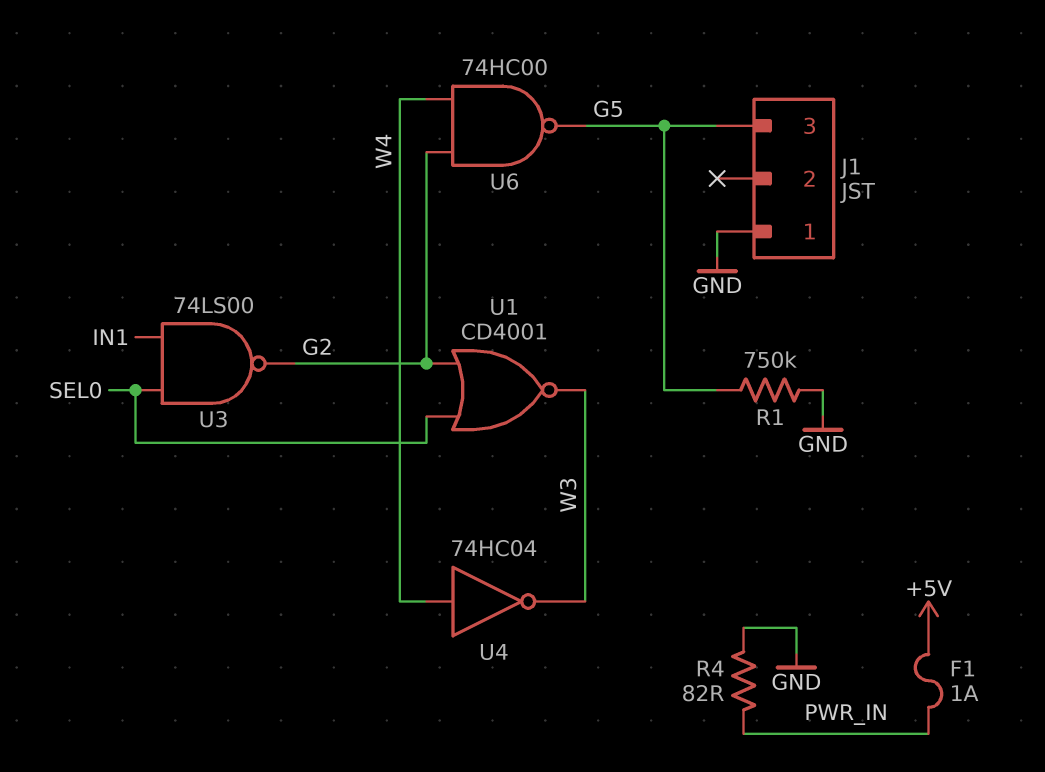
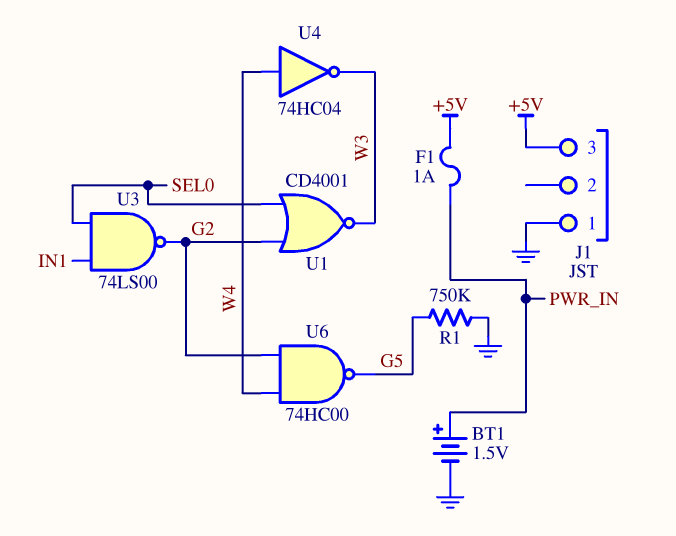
BT1: none -> 1.5V (plus PWR_IN, minus GND)
J1 pin 3: G5 -> +5V
R4: 82 (GND, PWR_IN) -> none

